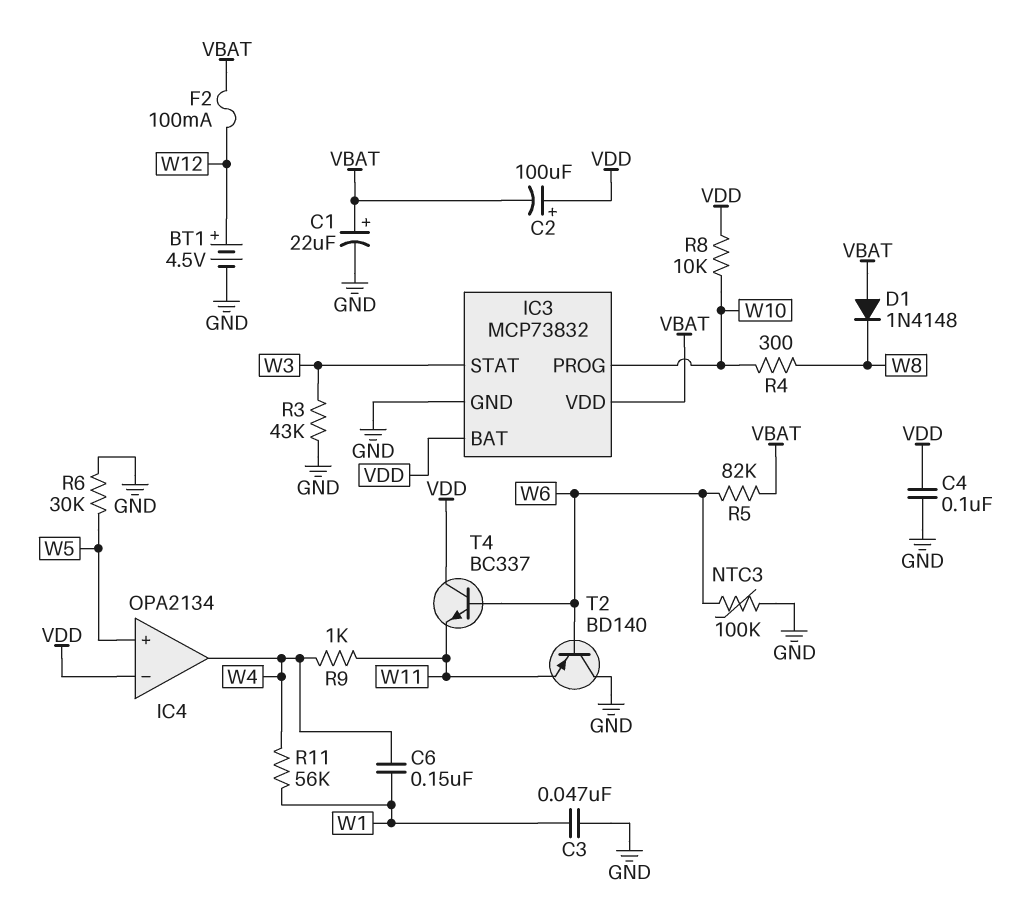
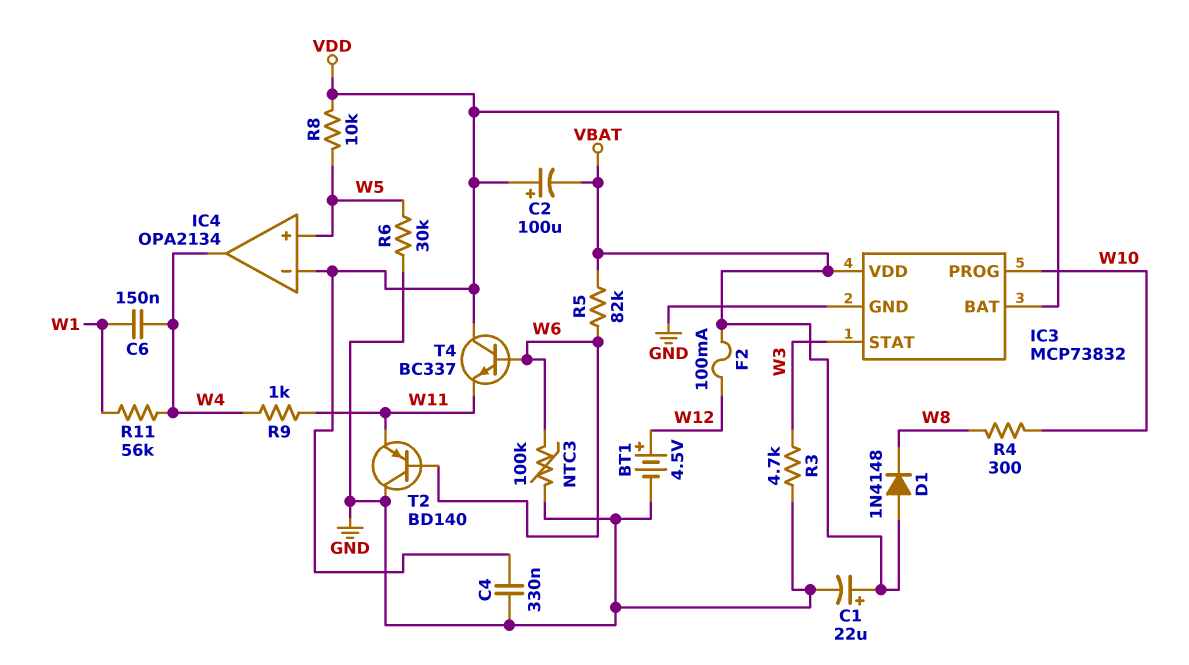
C3: 47nF (GND, W1) -> none
C4: 100nF (GND, VDD) -> 330nF (GND, VDD)
R3: 43k (GND, W3) -> 4.7k (GND, W3)
R8: 10k (VDD, W10) -> 10k (VDD, W5)

